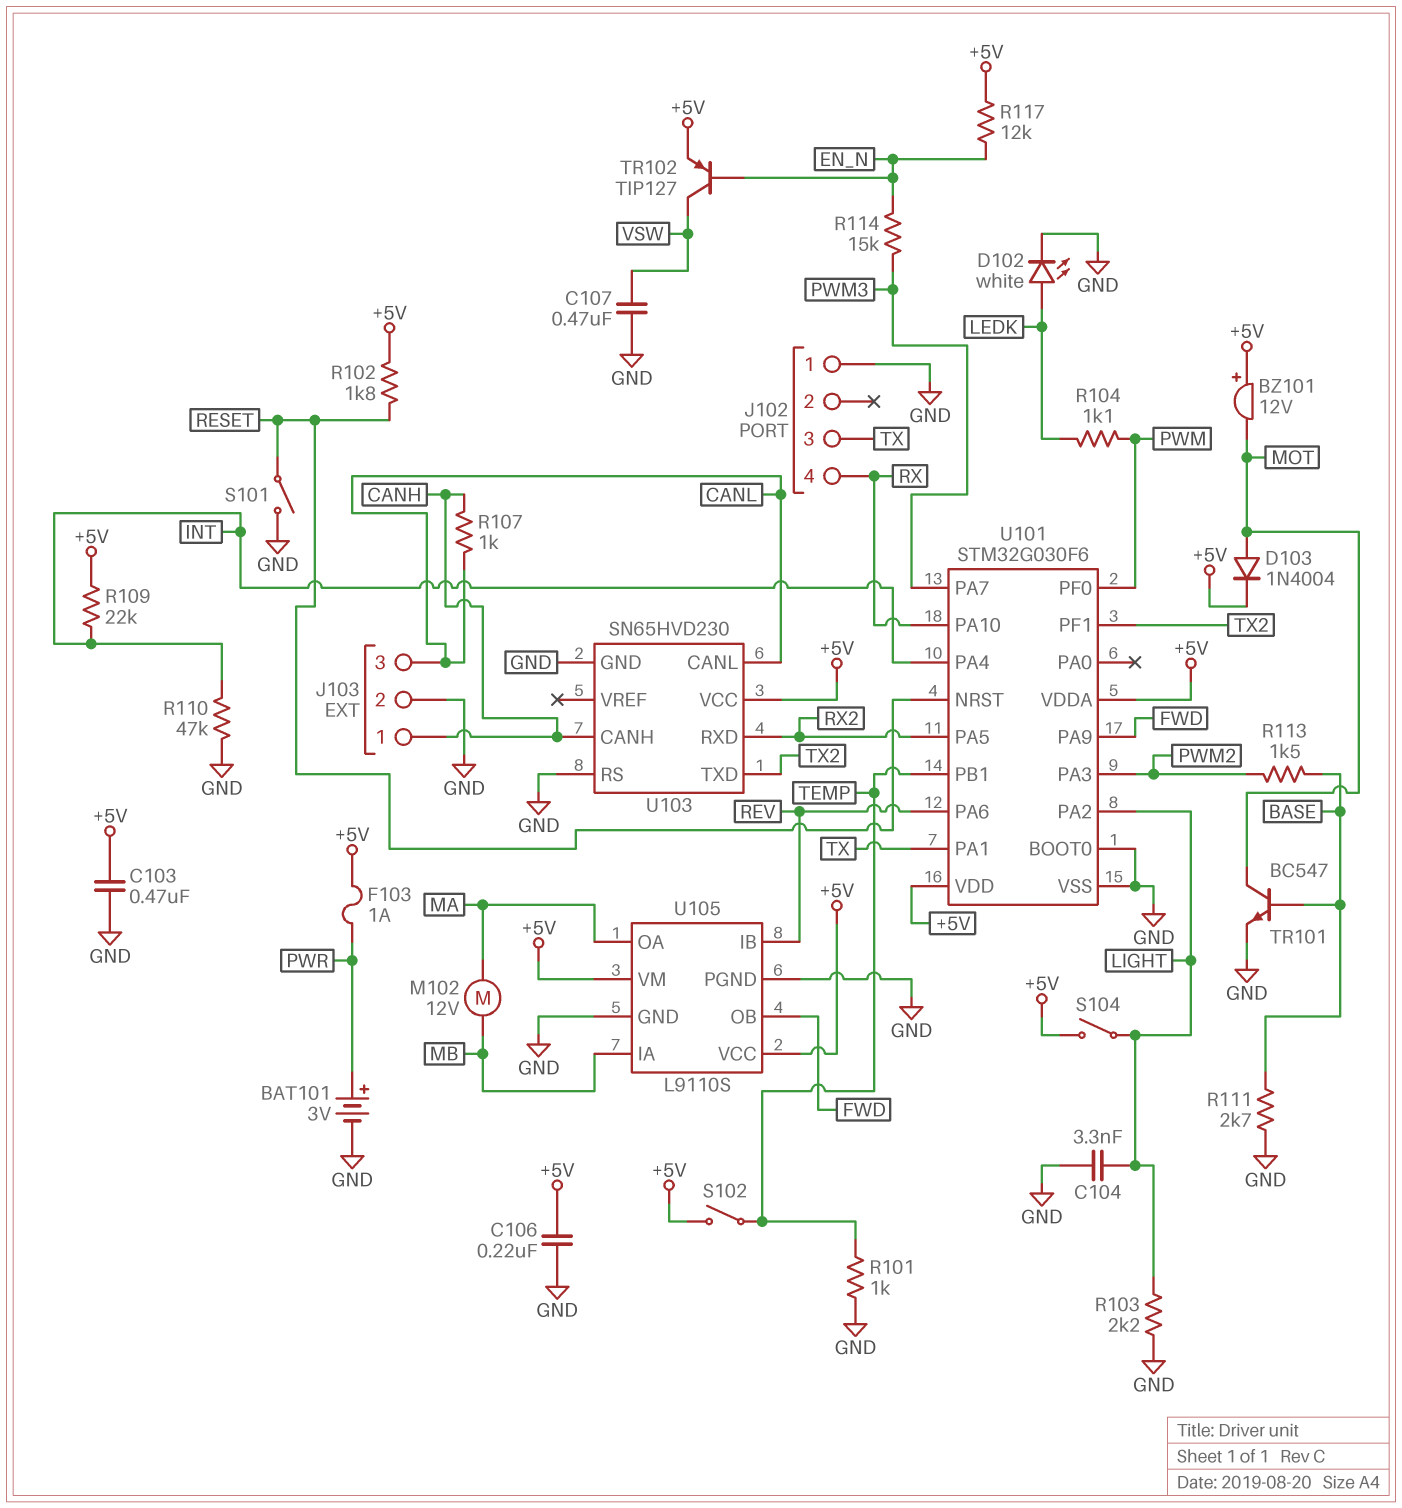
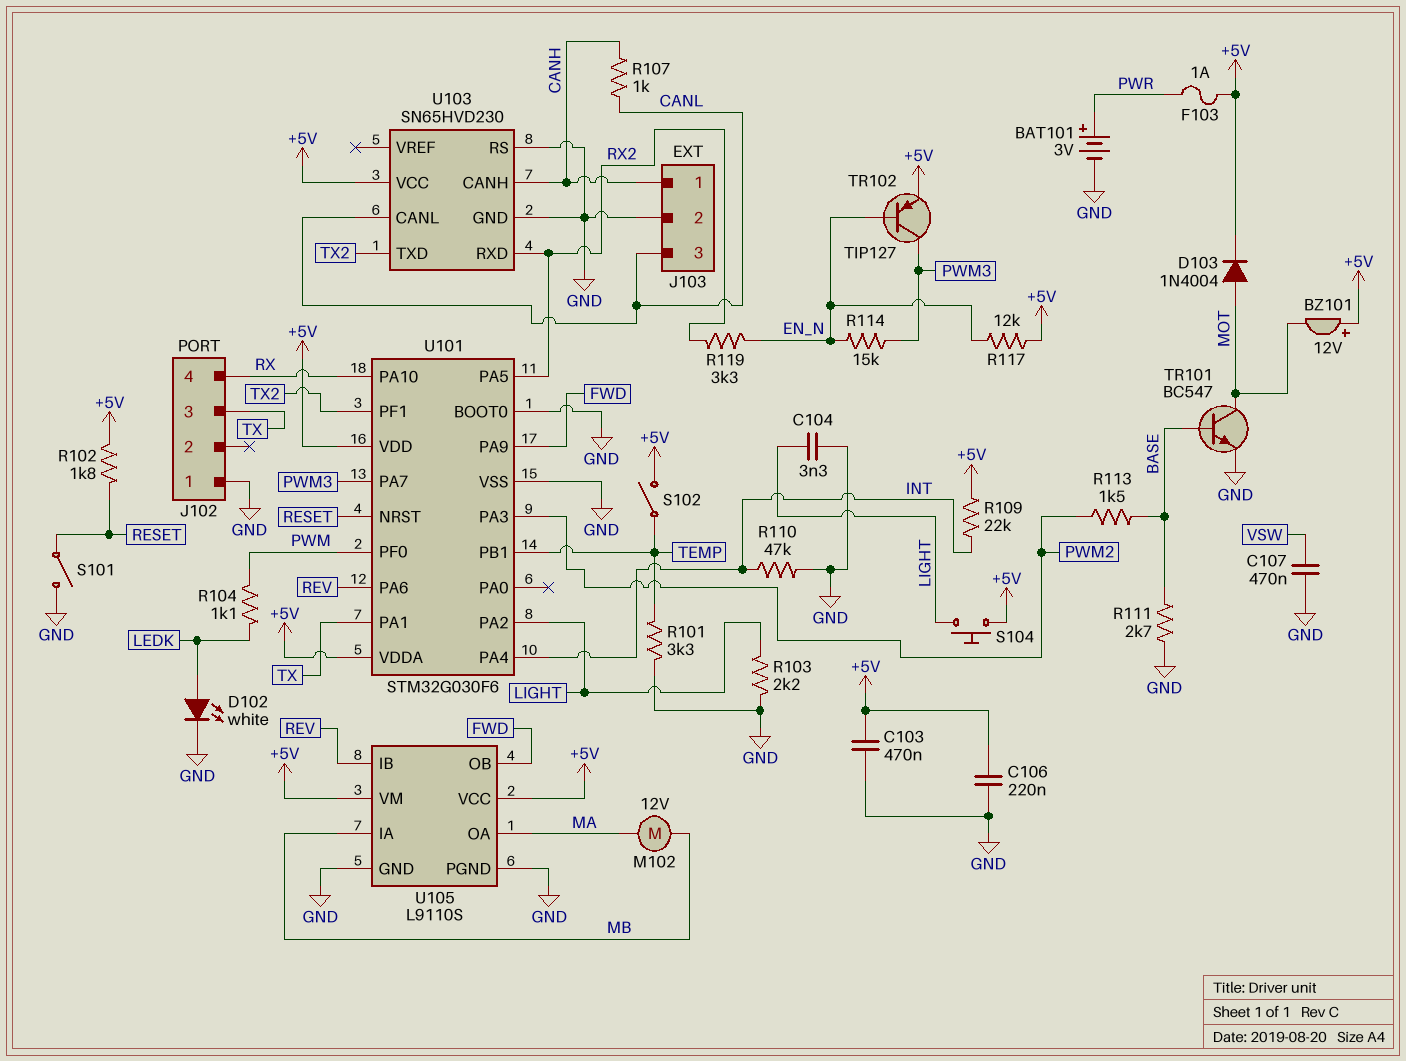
R101: 1k (GND, TEMP) -> 3.3k (GND, TEMP)
R119: none -> 3.3k (EN_N, RX2)
S104: switch (+5V, LIGHT) -> button (+5V, LIGHT)
TR102: PNP TIP127 (B EN_N, C VSW, E +5V) -> PNP TIP127 (B EN_N, C PWM3, E +5V)

